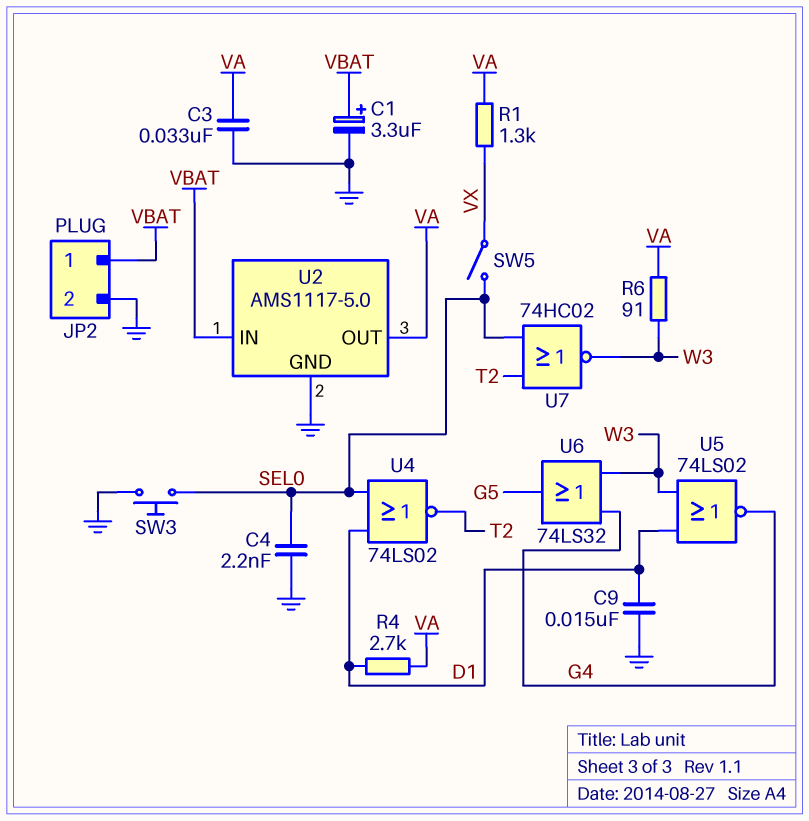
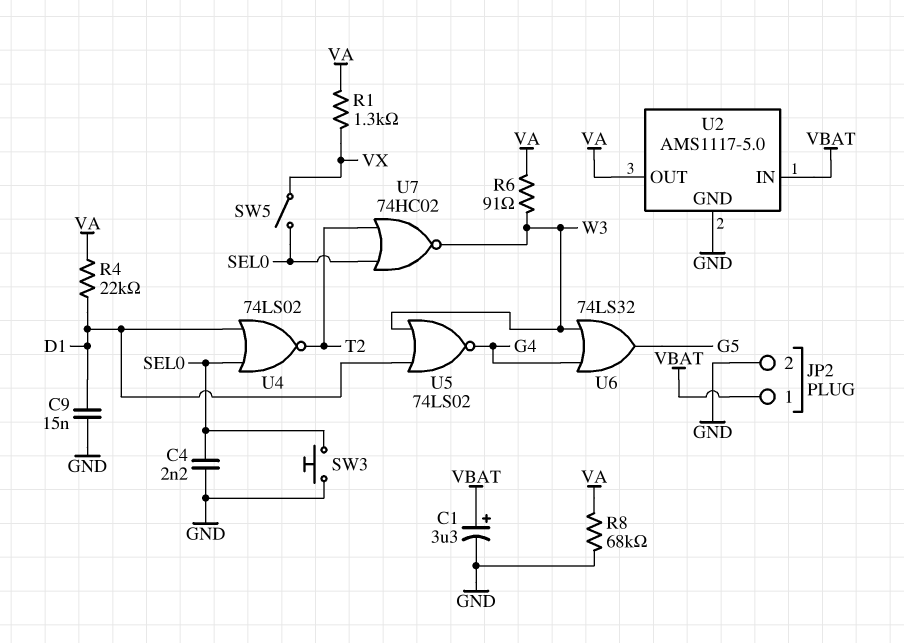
C3: 33nF (GND, VA) -> none
R4: 2.7k (D1, VA) -> 22k (D1, VA)
R8: none -> 68k (GND, VA)

